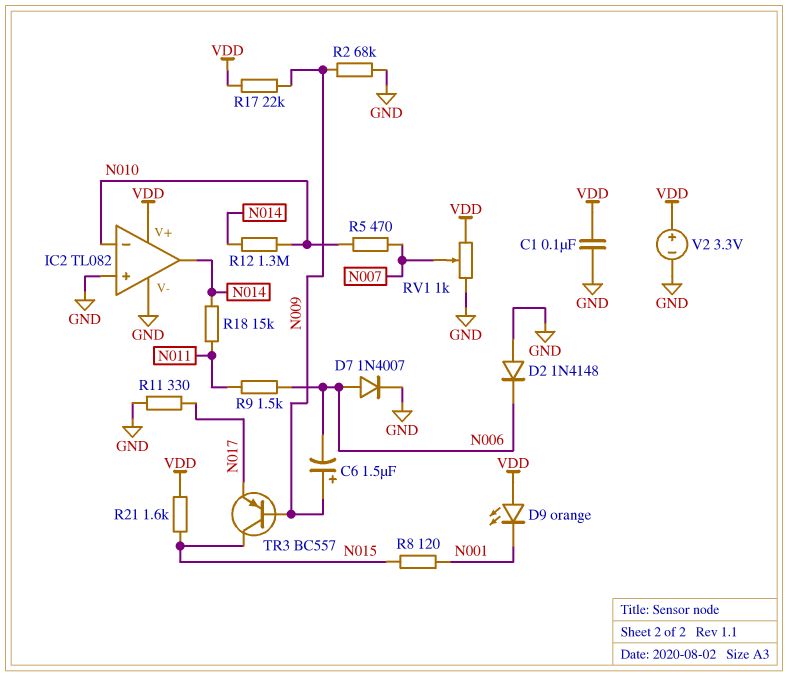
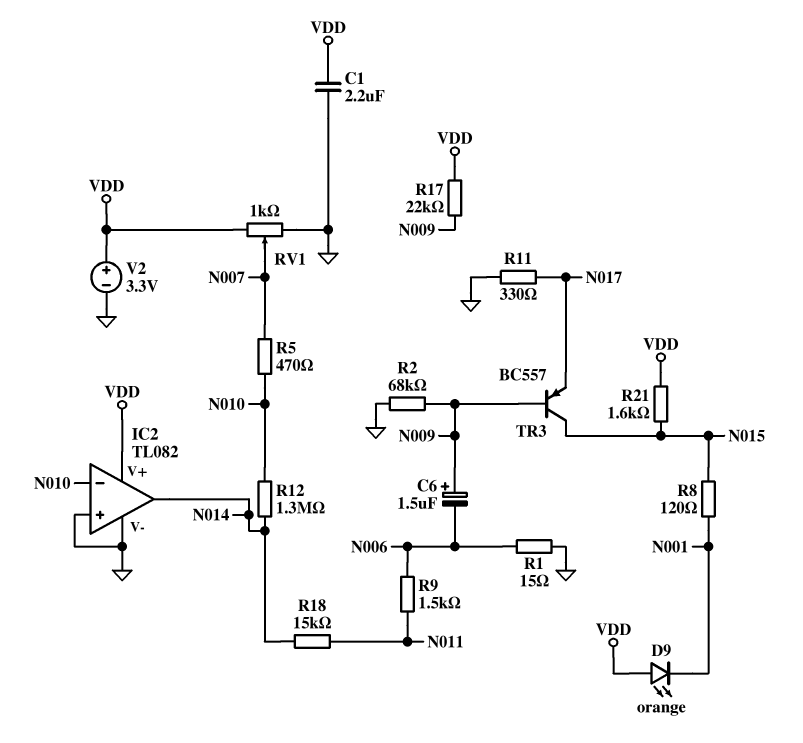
C1: 100nF (GND, VDD) -> 2.2uF (GND, VDD)
D2: diode 1N4148 (A GND, K N006) -> none
D7: diode 1N4007 (A N006, K GND) -> none
R1: none -> 15 (GND, N006)

